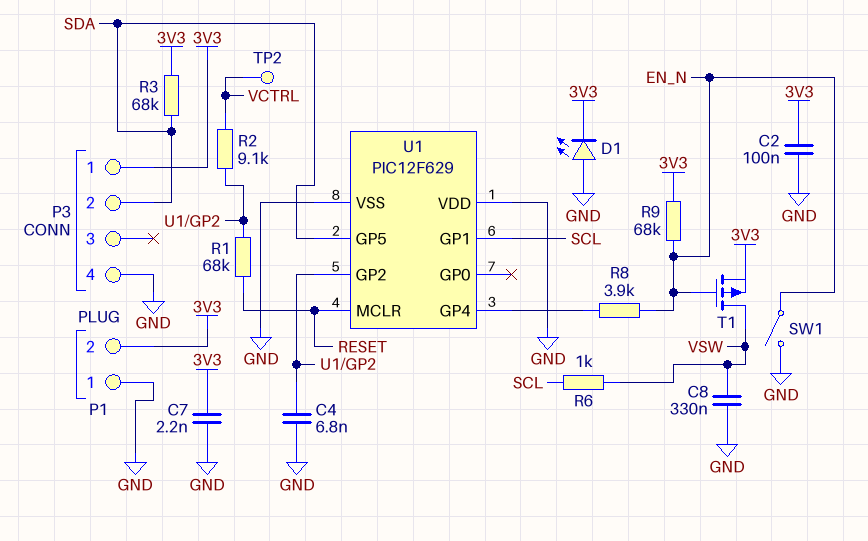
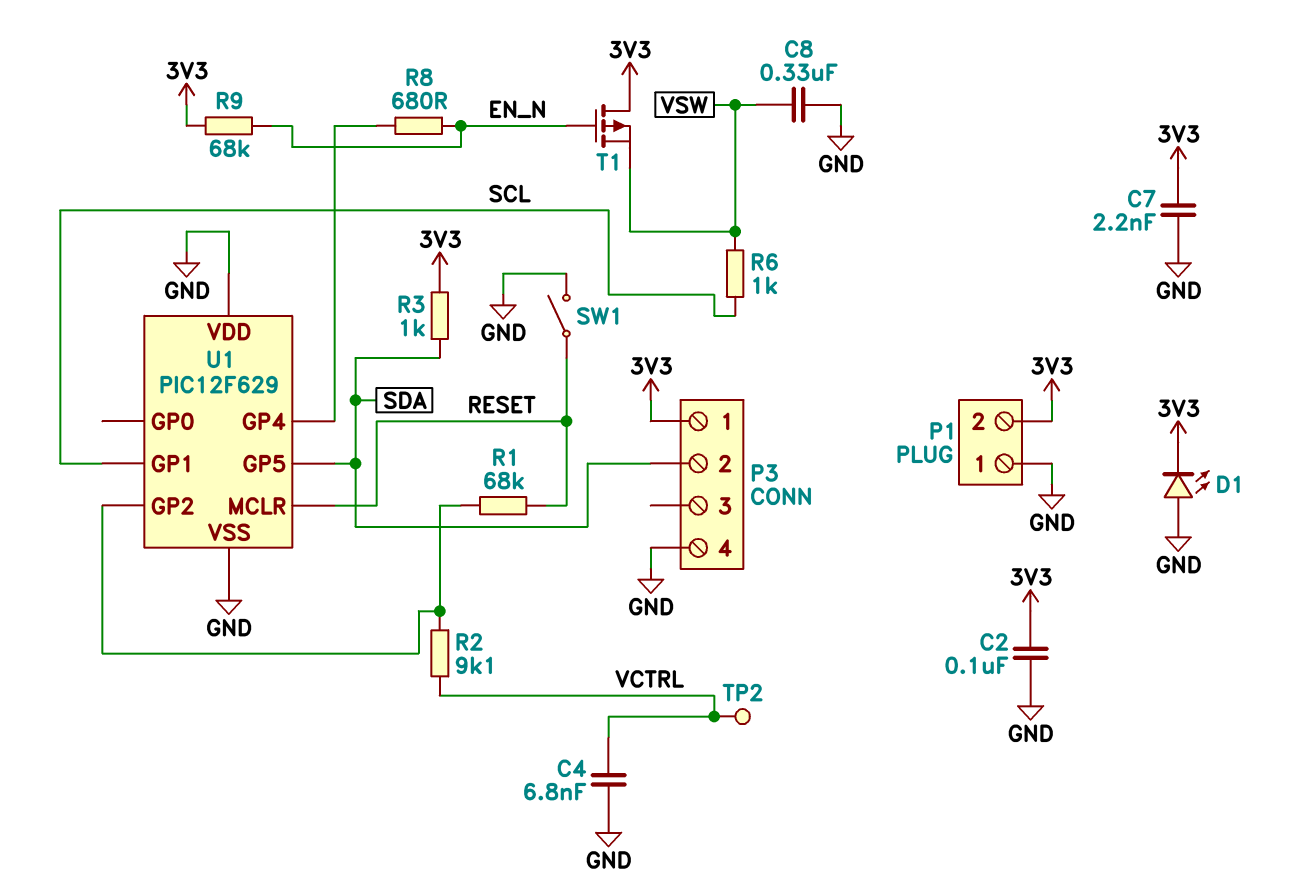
C4: 6.8nF (GND, U1/GP2) -> 6.8nF (GND, VCTRL)
R3: 68k (3V3, SDA) -> 1k (3V3, SDA)
R8: 3.9k (EN_N, U1/GP4) -> 680 (EN_N, U1/GP4)
SW1: switch (EN_N, GND) -> switch (GND, RESET)
T1: PMOS (G EN_N, D VSW, S 3V3) -> PMOS (G EN_N, D 3V3, S VSW)

